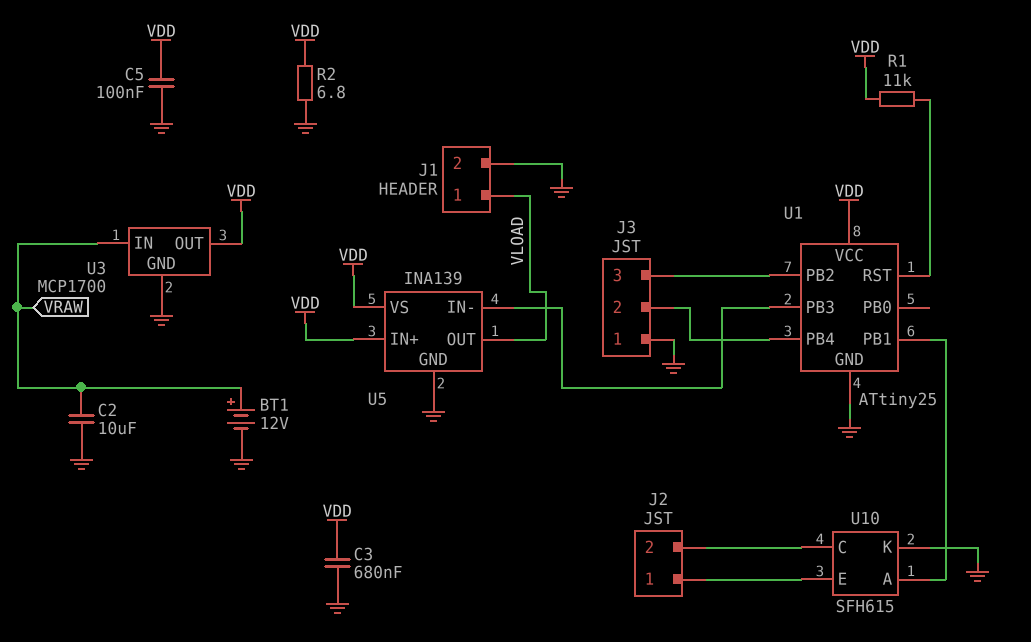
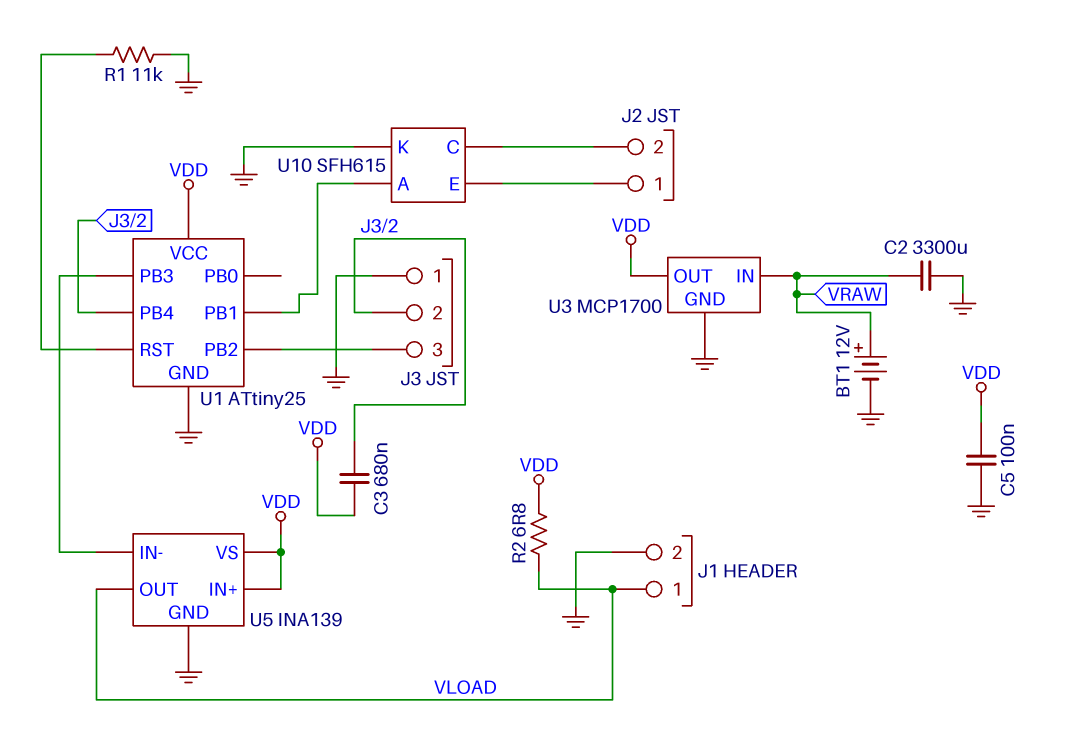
C2: 10uF (GND, VRAW) -> 3300uF (GND, VRAW)
C3: 680nF (GND, VDD) -> 680nF (J3/2, VDD)
R1: 11k (U1/RST, VDD) -> 11k (GND, U1/RST)
R2: 6.8 (GND, VDD) -> 6.8 (VDD, VLOAD)

